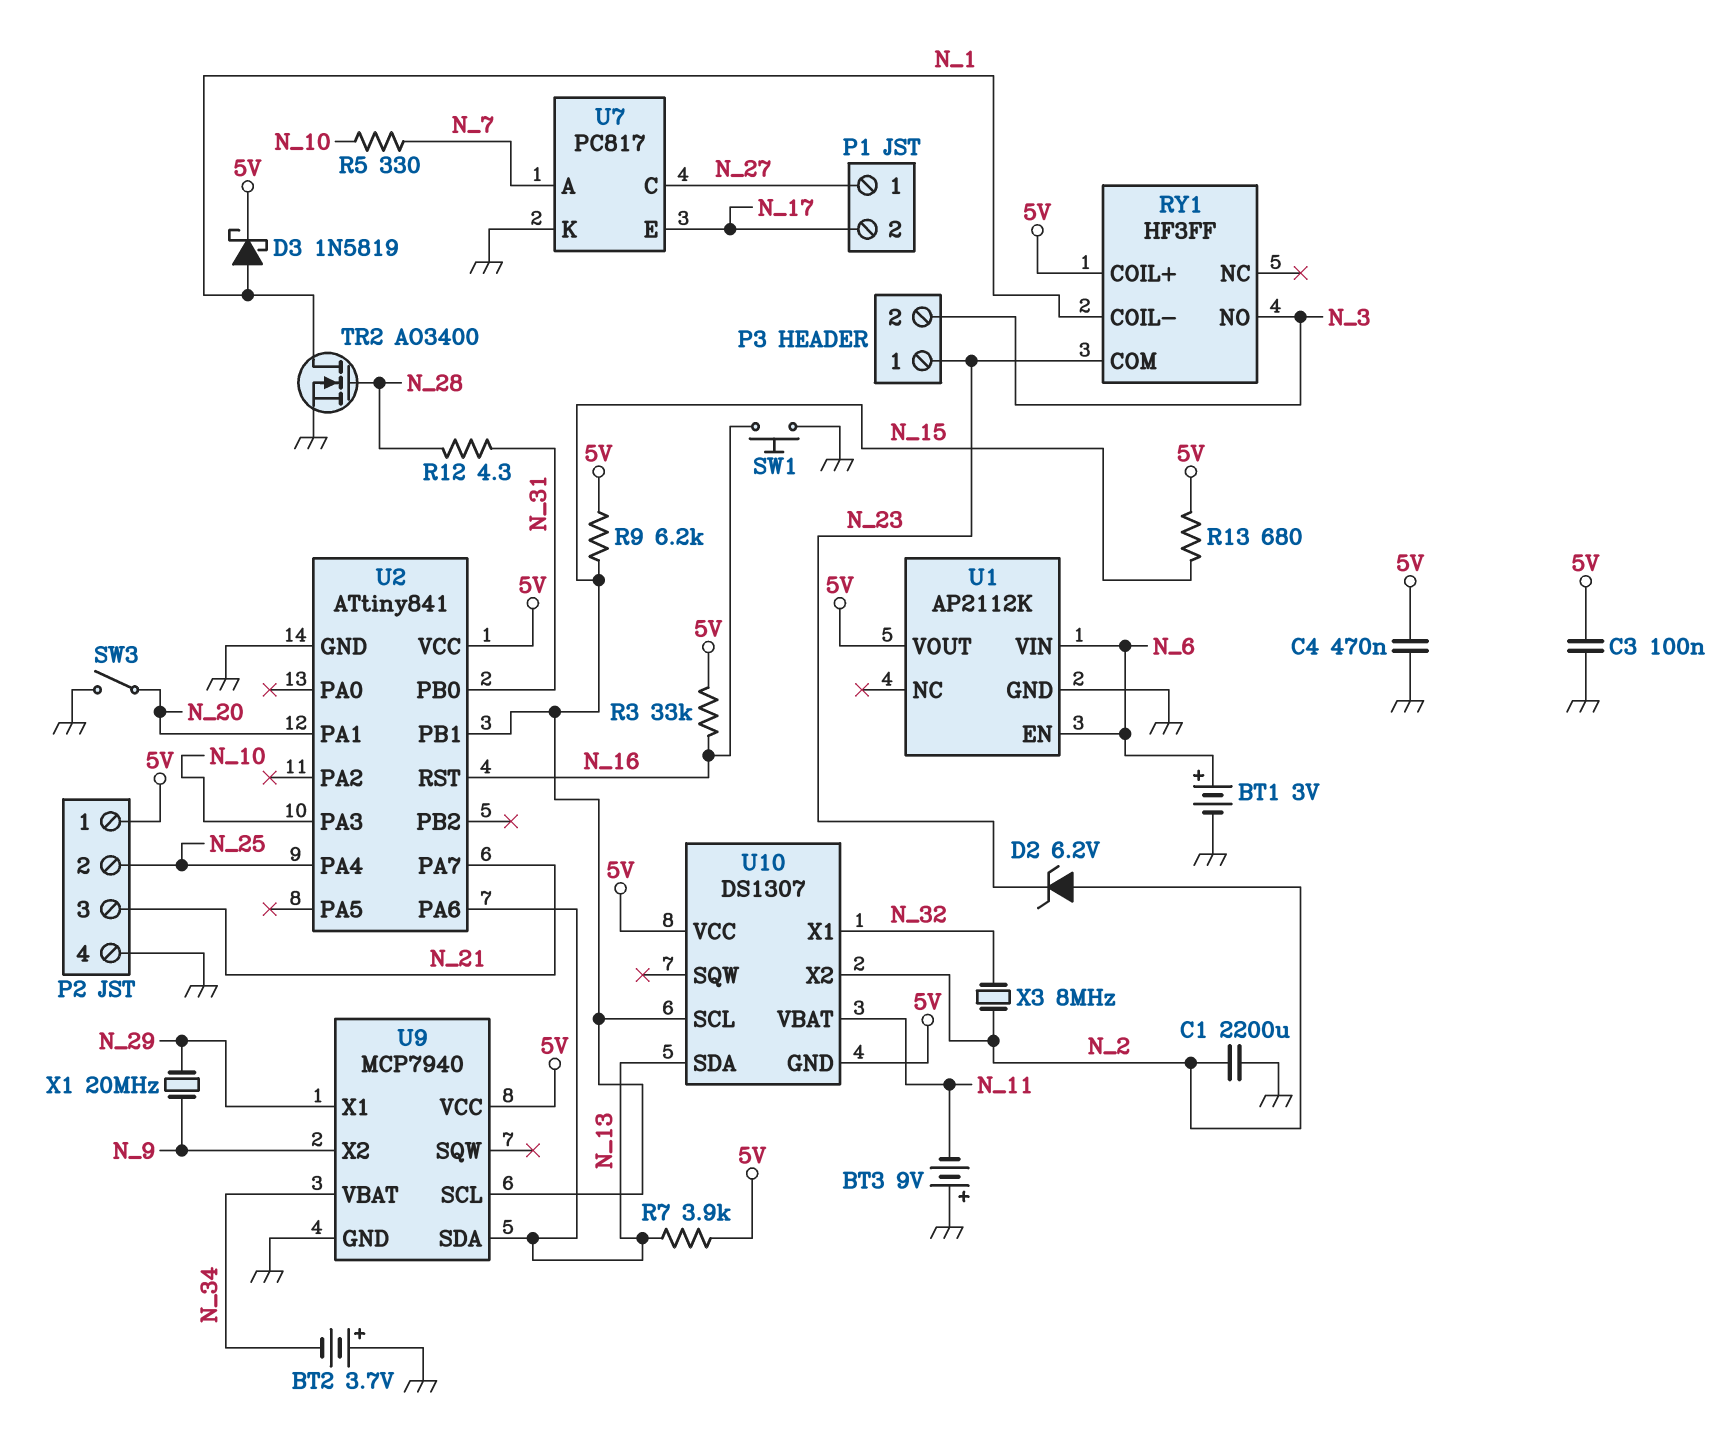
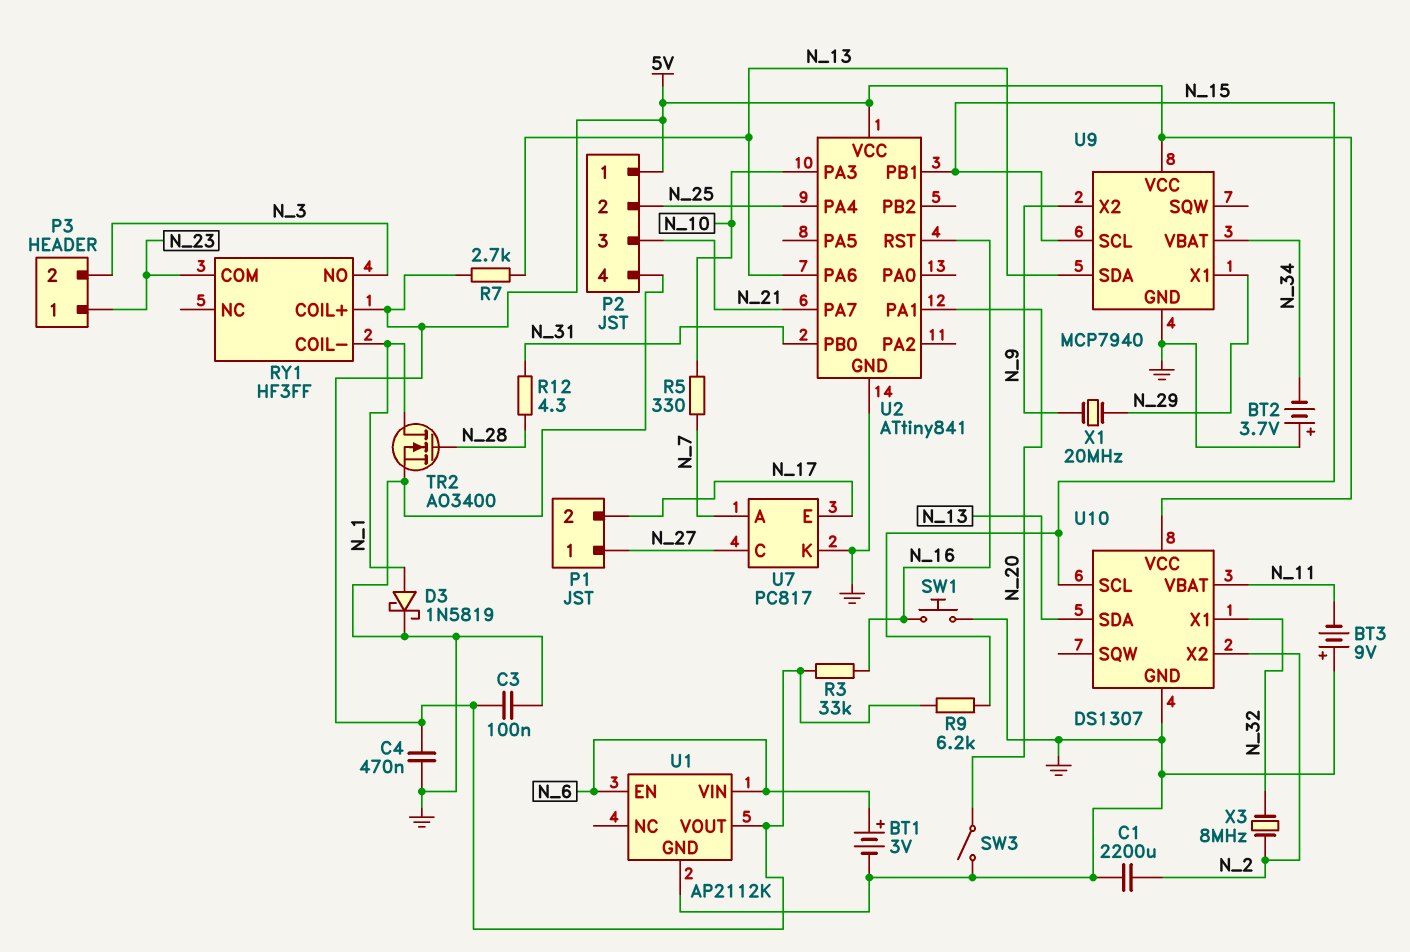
D2: zener 6.2V (A N_2, K N_23) -> none
D3: schottky 1N5819 (A N_1, K 5V) -> schottky 1N5819 (A N_1, K GND)
R7: 3.9k (5V, N_13) -> 2.7k (5V, N_13)
R13: 680 (5V, N_15) -> none
U10 pin GND: 5V -> GND

